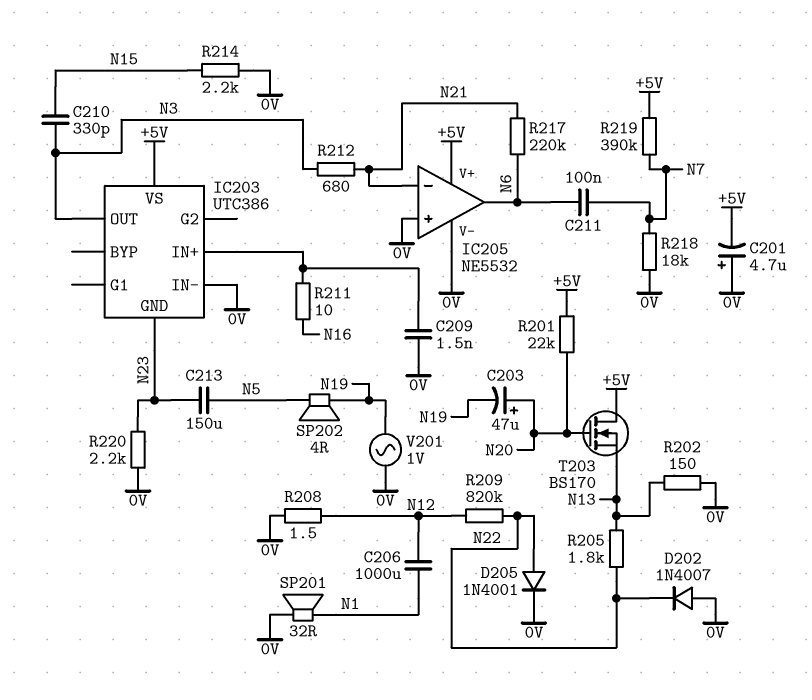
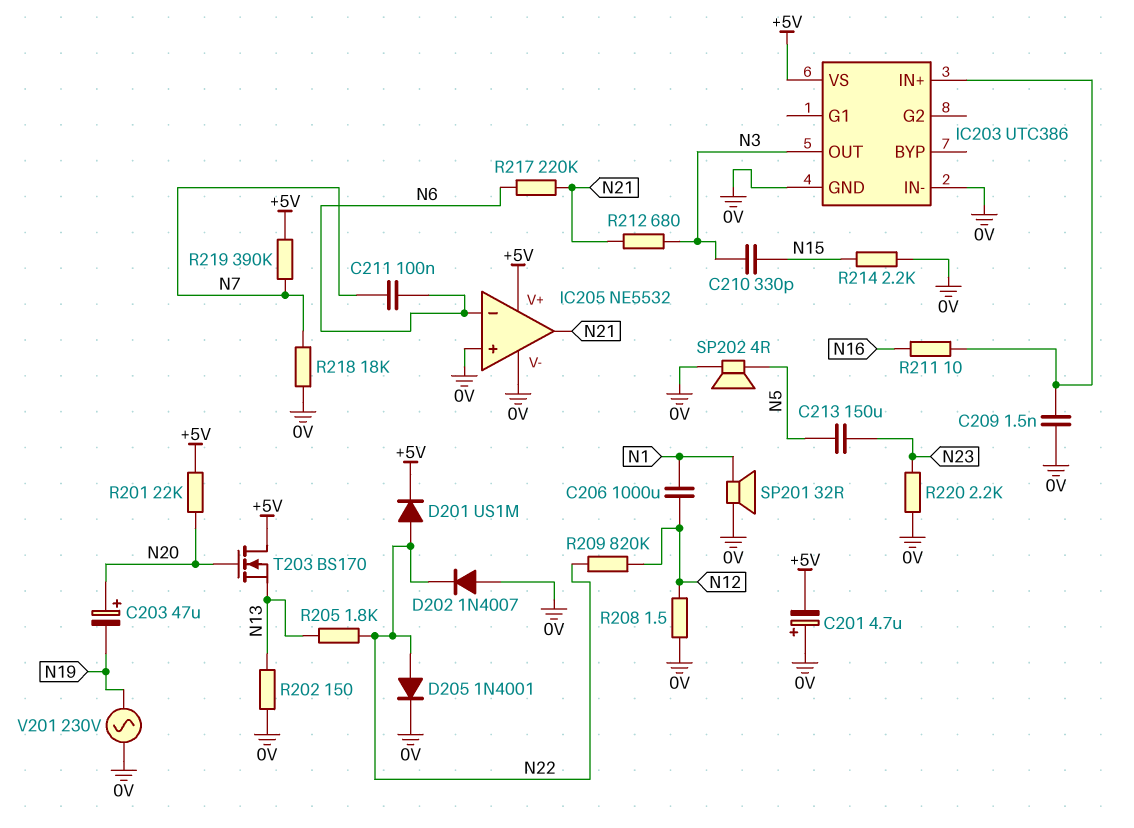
D201: none -> diode US1M (A N22, K +5V)
IC203 pin GND: N23 -> 0V
IC205 pin in-: N21 -> N6
IC205 pin out: N6 -> N21
SP202: speaker 4R (N5, N19) -> speaker 4R (0V, N5)
V201: AC 1V (0V, N19) -> AC 230V (0V, N19)

